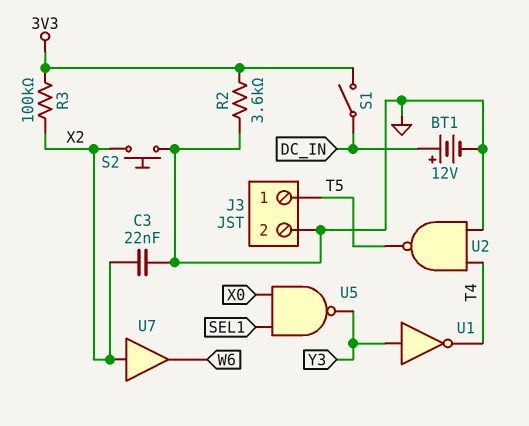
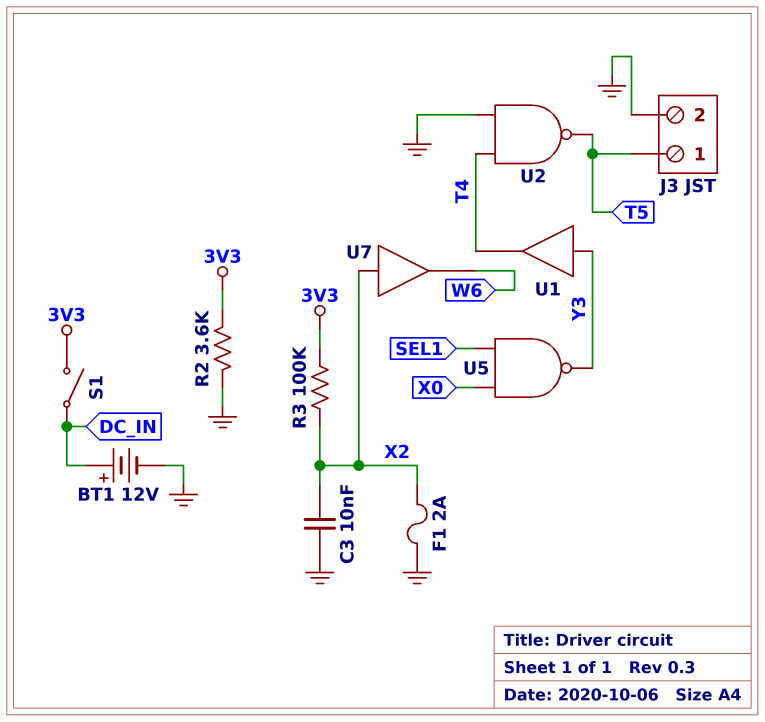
C3: 22nF (GND, X2) -> 10nF (GND, X2)
F1: none -> 2A (GND, X2)
S2: button (GND, X2) -> none
U1: NOT (in Y3, out T4) -> buffer (in Y3, out T4)

